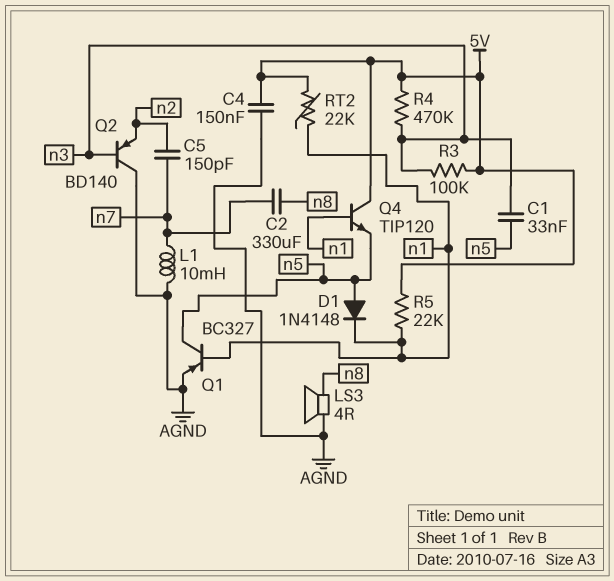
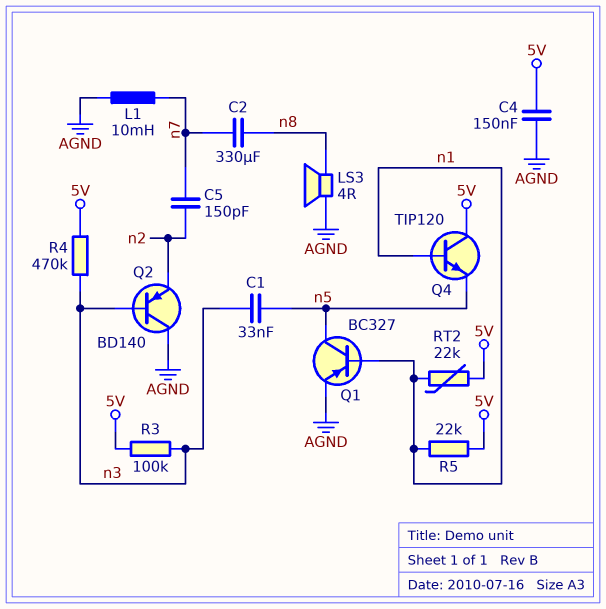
D1: diode 1N4148 (A n5, K n1) -> none

